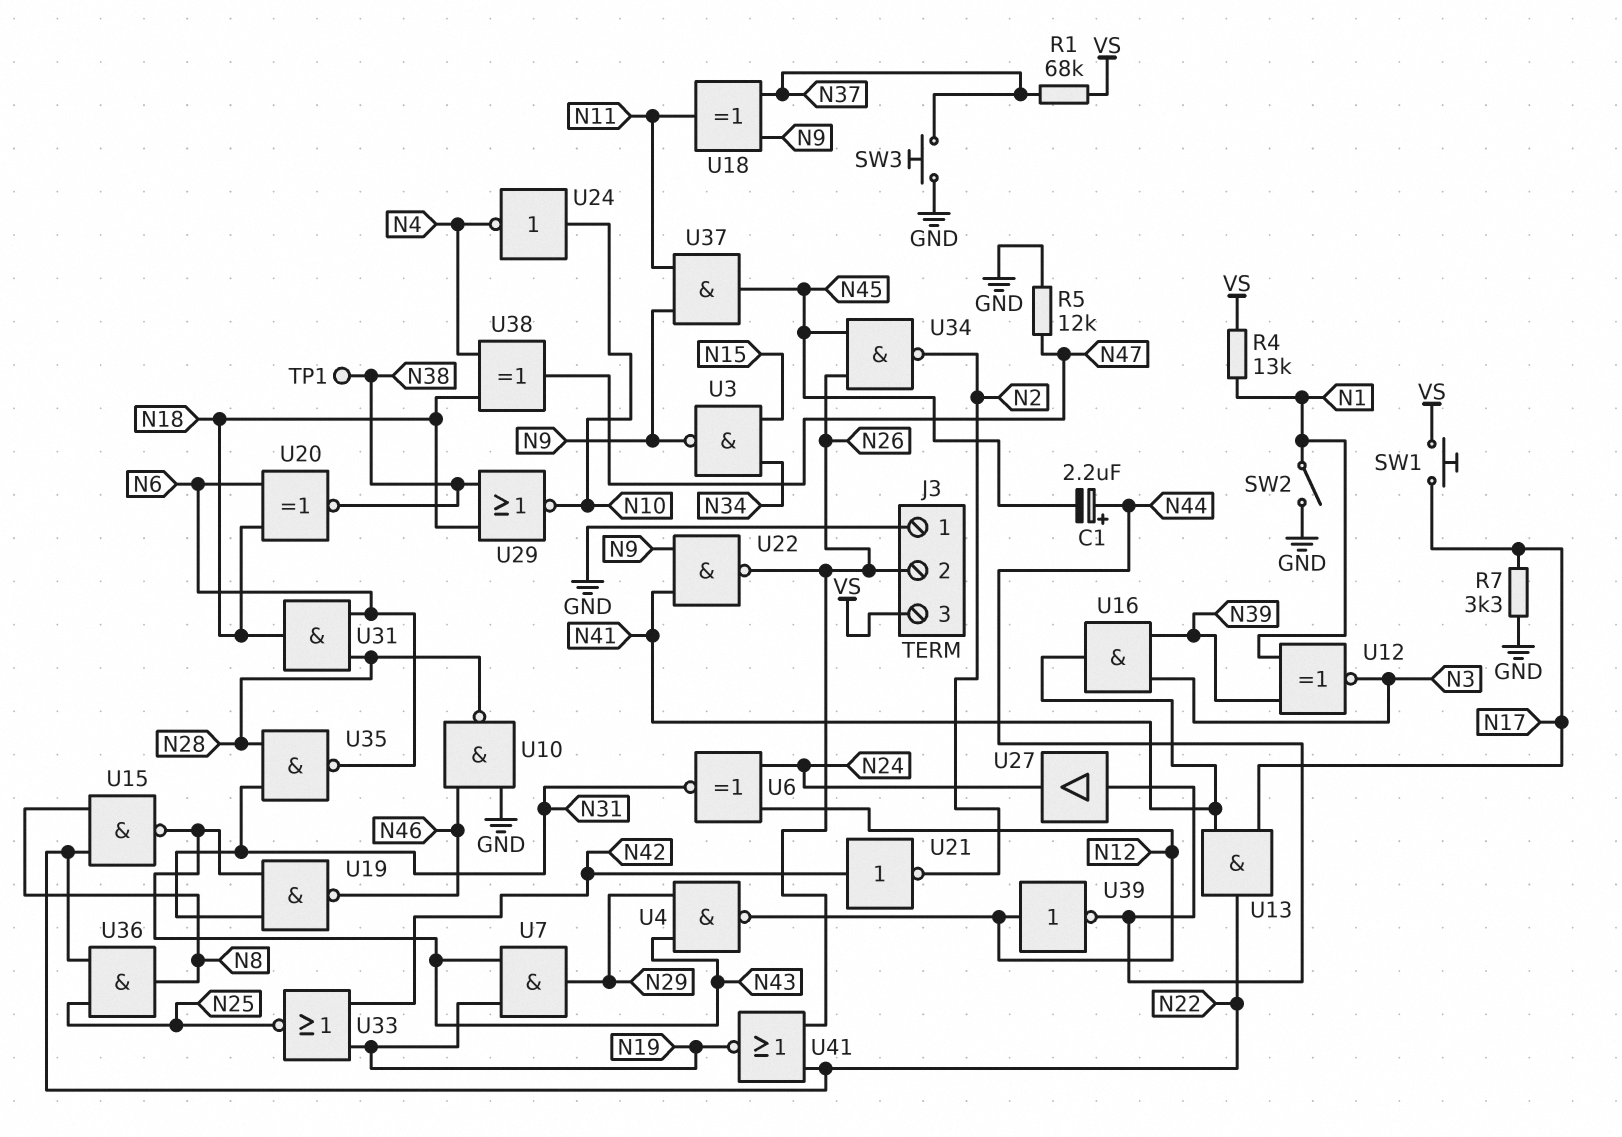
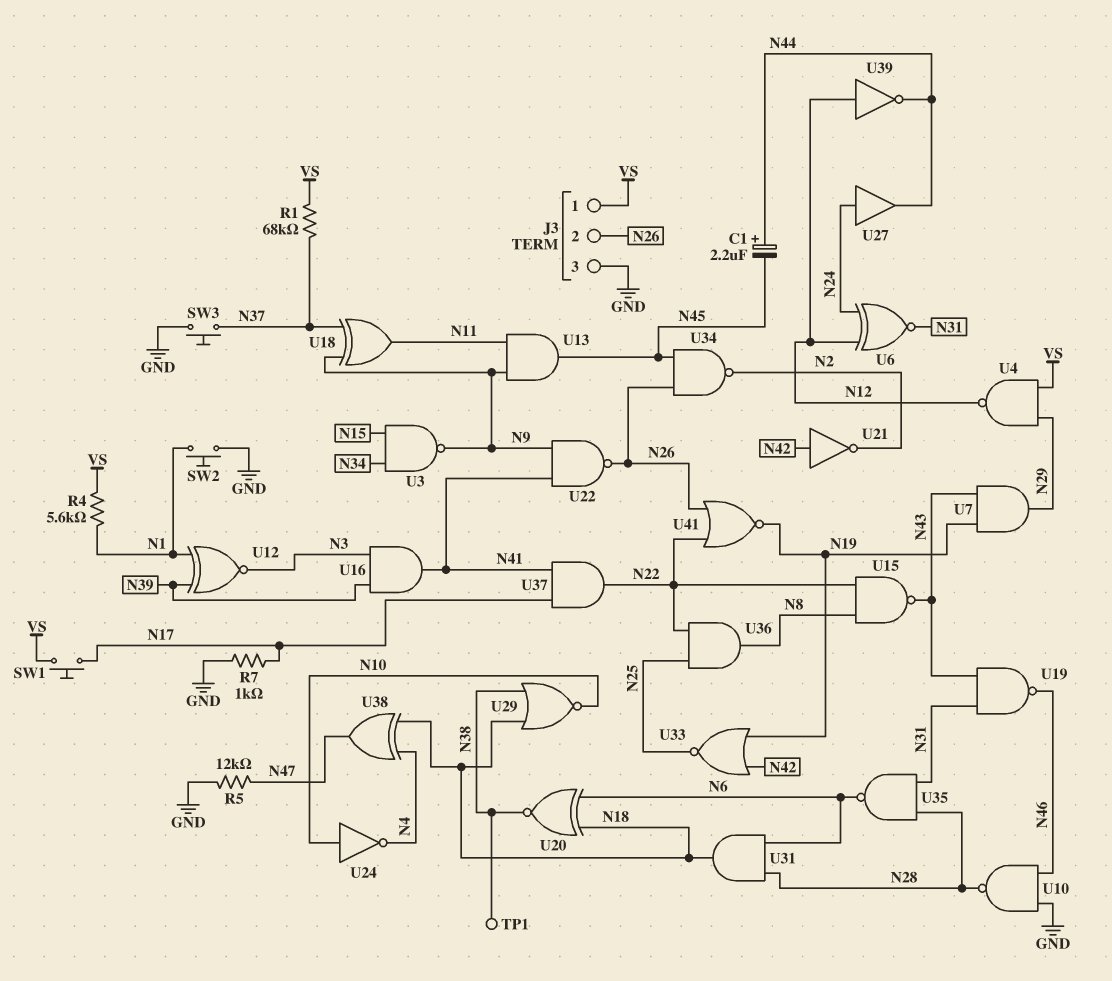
J3 pin 1: GND -> VS
J3 pin 3: VS -> GND
R4: 13k (N1, VS) -> 5.6k (N1, VS)
R7: 3.3k (GND, N17) -> 1k (GND, N17)
SW2: switch (GND, N1) -> button (GND, N1)
U4: NAND (in N29, in N43, out N12) -> NAND (in N29, in VS, out N12)
U13: AND (in N17, in N41, out N22) -> AND (in N9, in N11, out N45)
U27: buffer (in N44, out N24) -> buffer (in N24, out N44)
U37: AND (in N9, in N11, out N45) -> AND (in N17, in N41, out N22)

